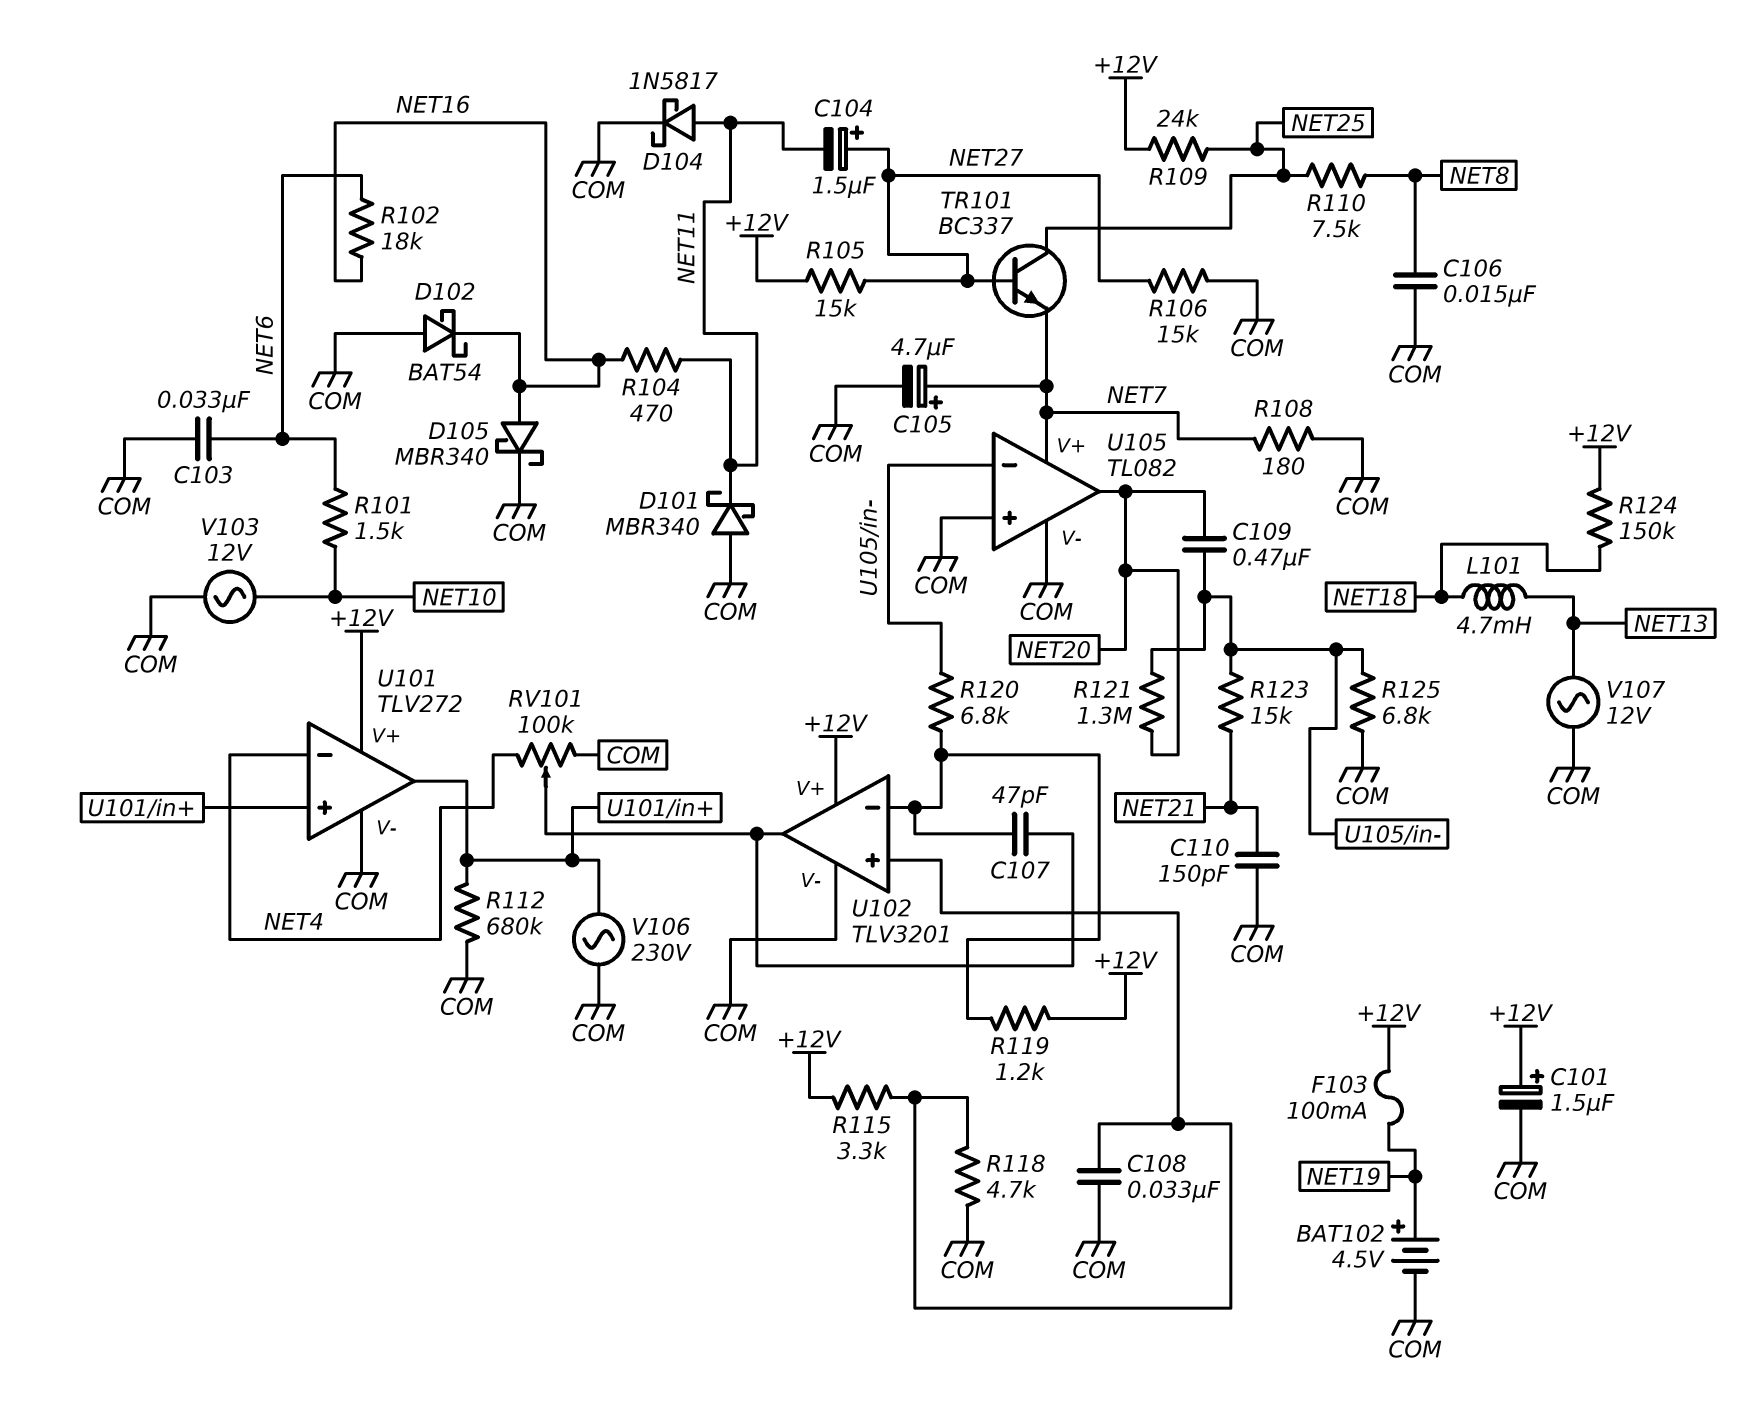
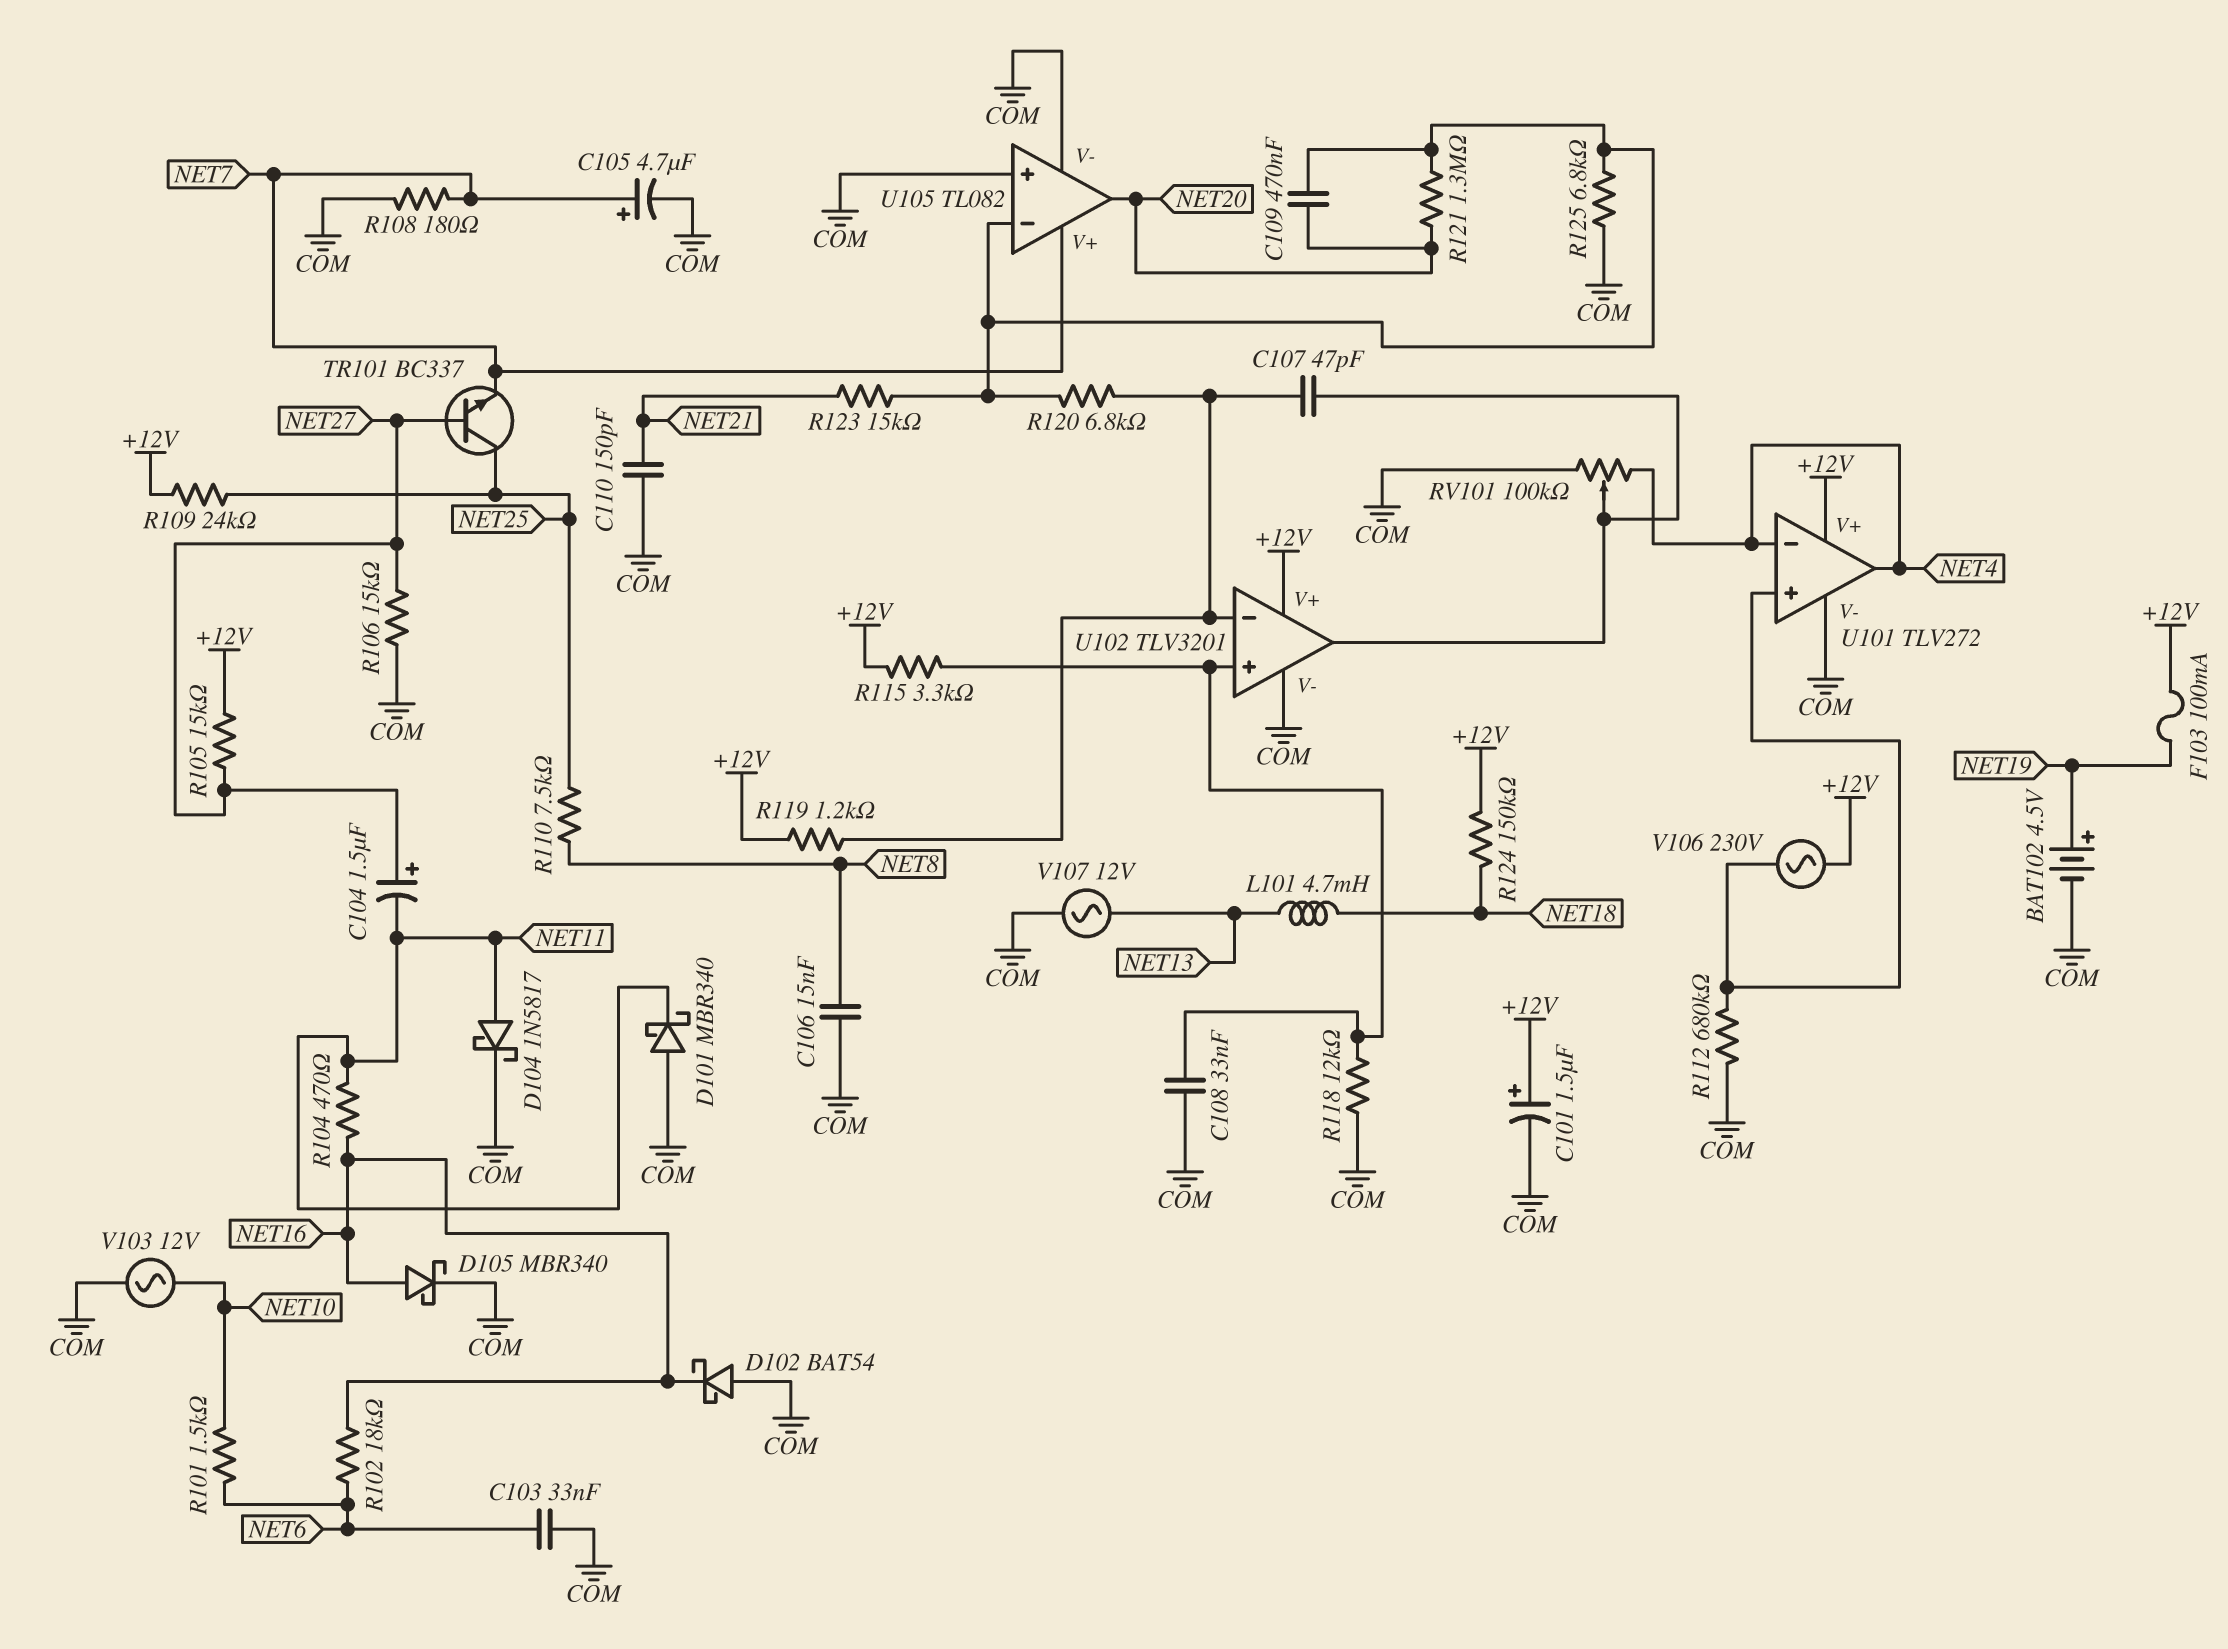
R118: 4.7k (COM, U102/in+) -> 12k (COM, U102/in+)
U101 pin out: U101/in+ -> NET4
V106: AC 230V (COM, U101/in+) -> AC 230V (+12V, U101/in+)

